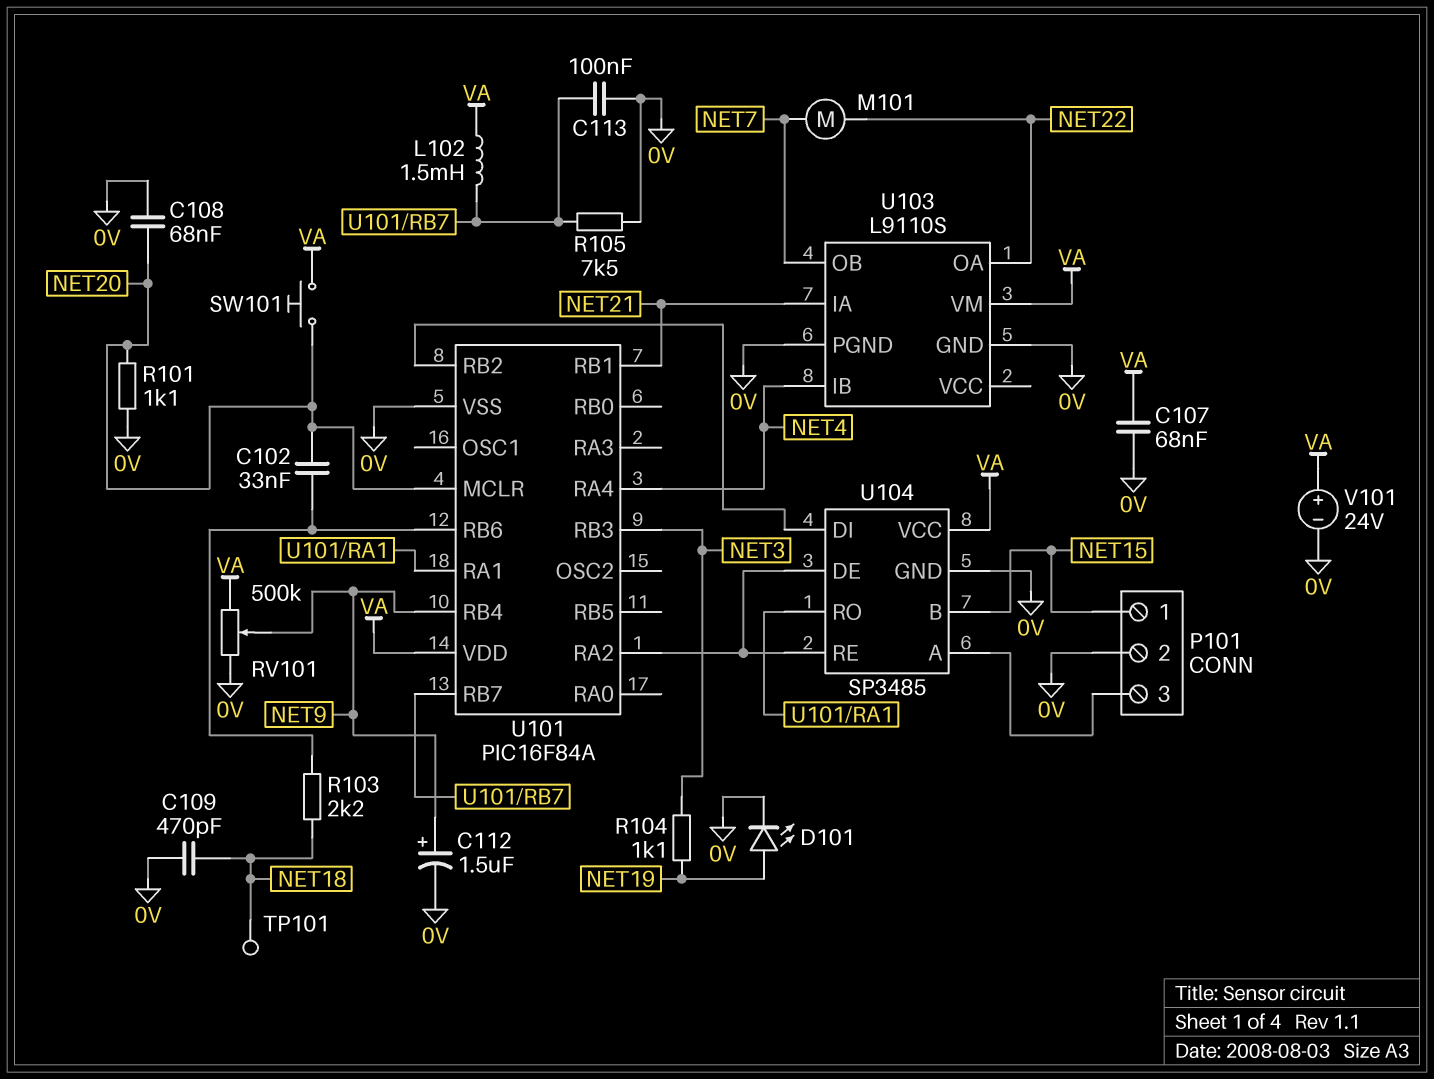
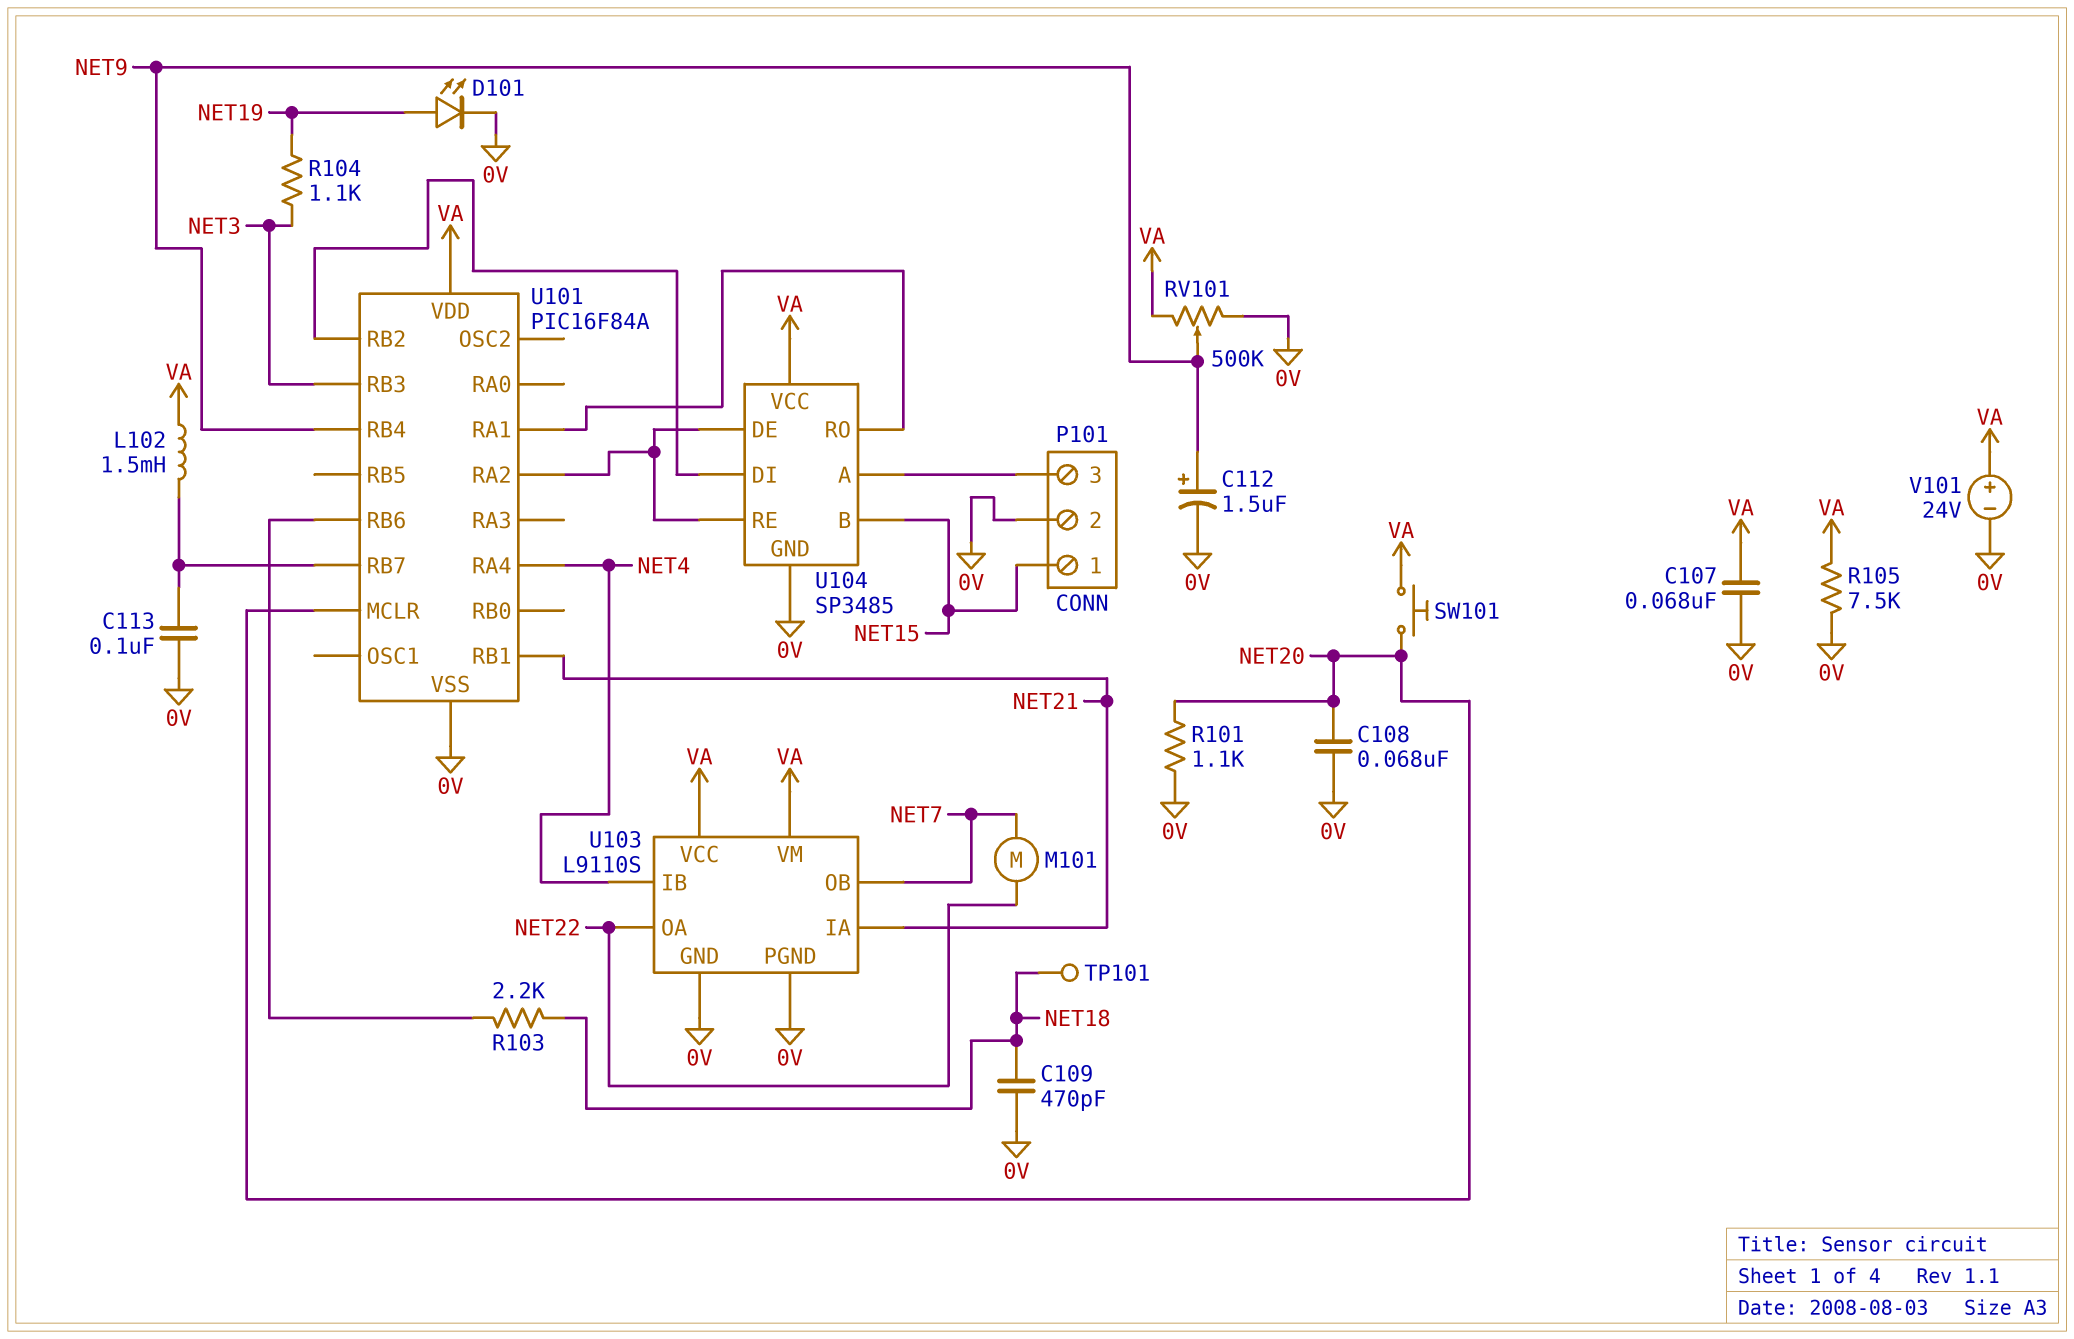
C102: 33nF (NET20, U101/RB6) -> none
R105: 7.5k (0V, U101/RB7) -> 7.5k (0V, VA)
U103 pin VCC: none -> VA

